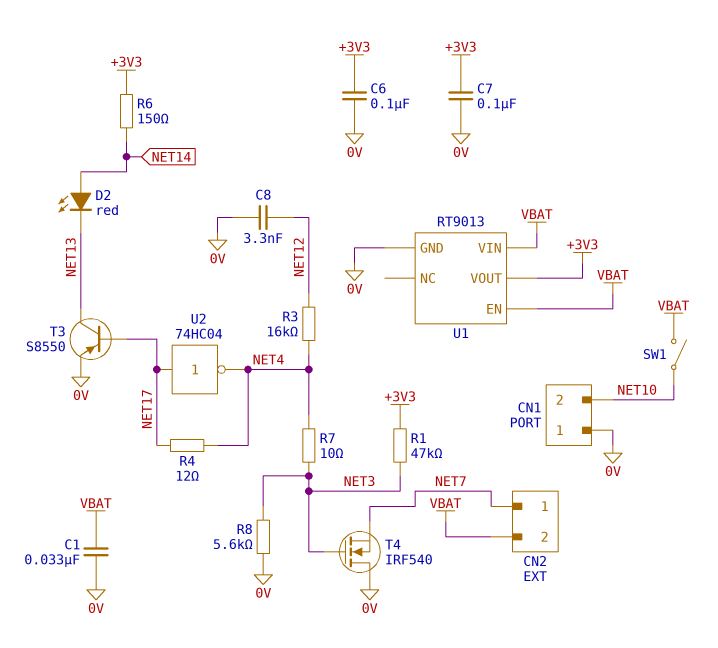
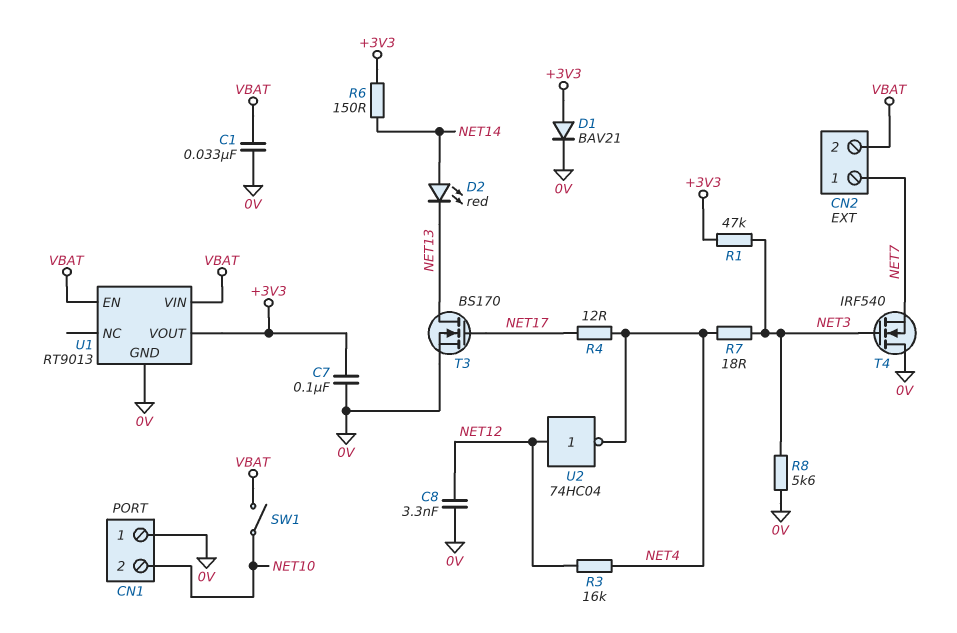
C6: 100nF (+3V3, 0V) -> none
D1: none -> diode BAV21 (A +3V3, K 0V)
R7: 10 (NET3, NET4) -> 18 (NET3, NET4)
T3: PNP S8550 (B NET17, C NET13, E 0V) -> NMOS BS170 (G NET17, D NET13, S 0V)
U2: NOT 74HC04 (in NET17, out NET4) -> NOT 74HC04 (in NET12, out NET4)

